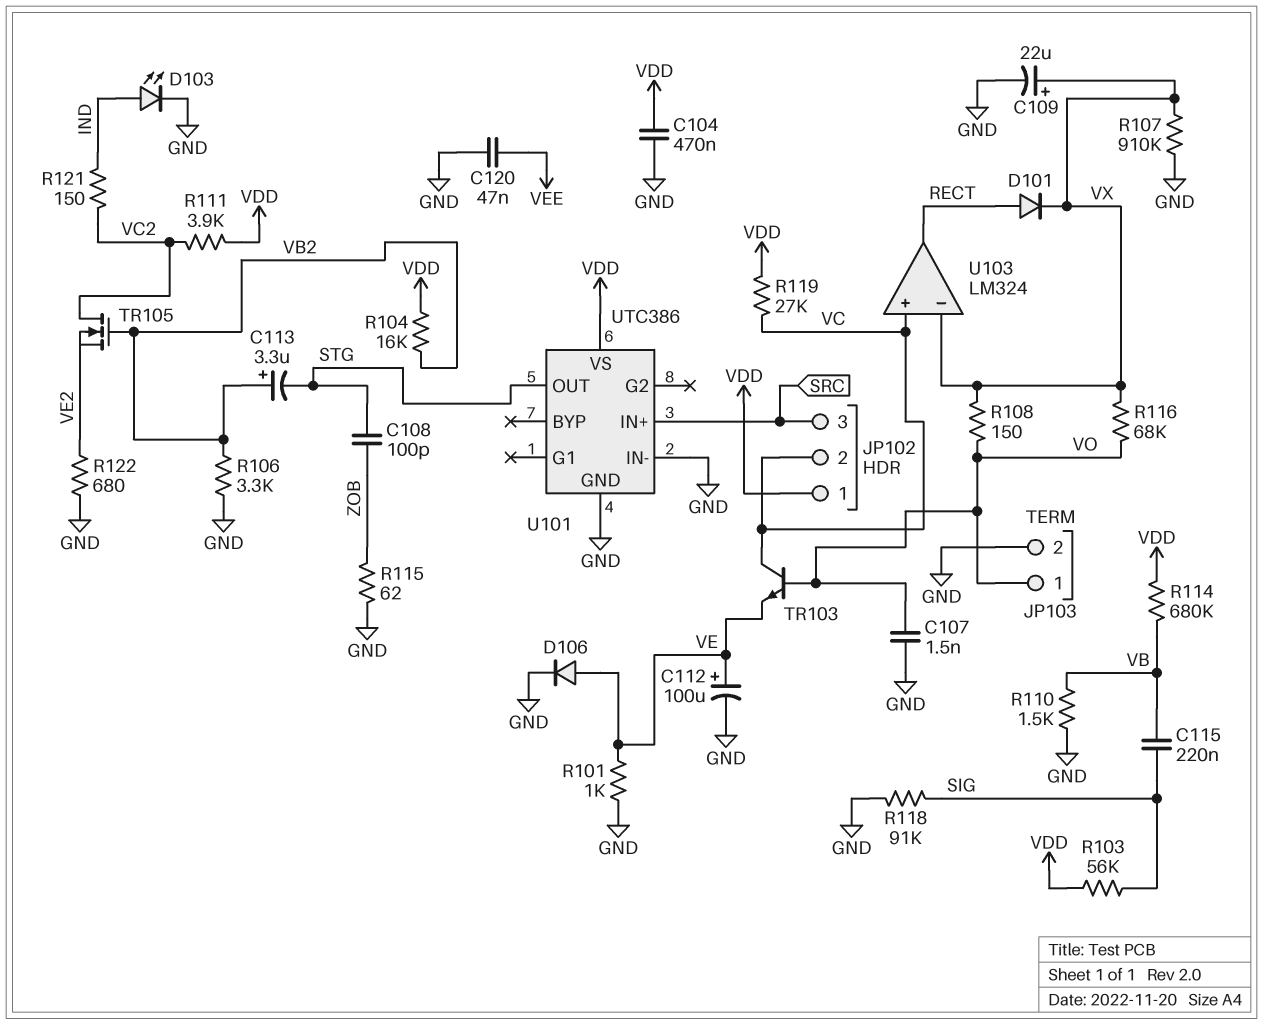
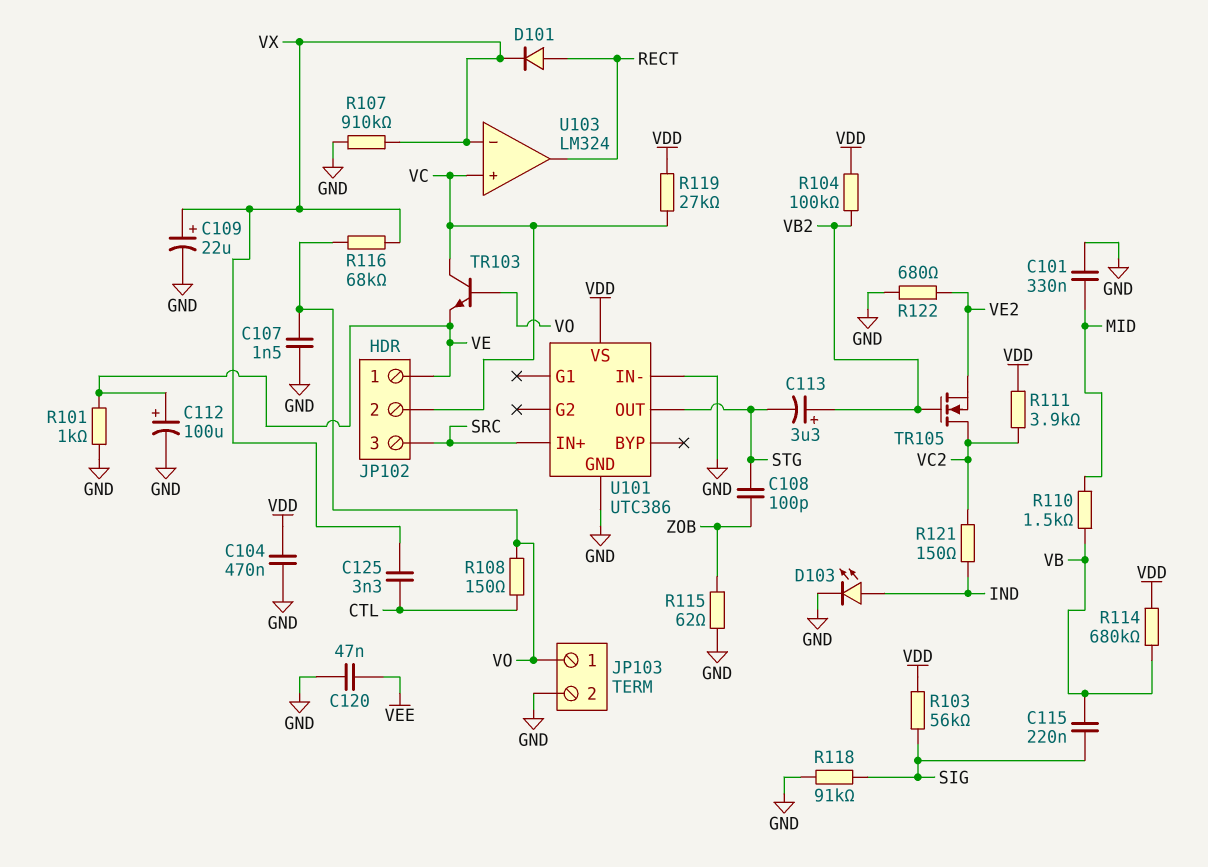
C101: none -> 330nF (GND, MID)
C125: none -> 3.3nF (CTL, VX)
D106: diode (A VE, K GND) -> none
JP102 pin 1: VDD -> VE
R104: 16k (VB2, VDD) -> 100k (VB2, VDD)
R106: 3.3k (GND, VB2) -> none
R108: 150 (VO, VX) -> 150 (CTL, VO)
R110: 1.5k (GND, VB) -> 1.5k (MID, VB)

